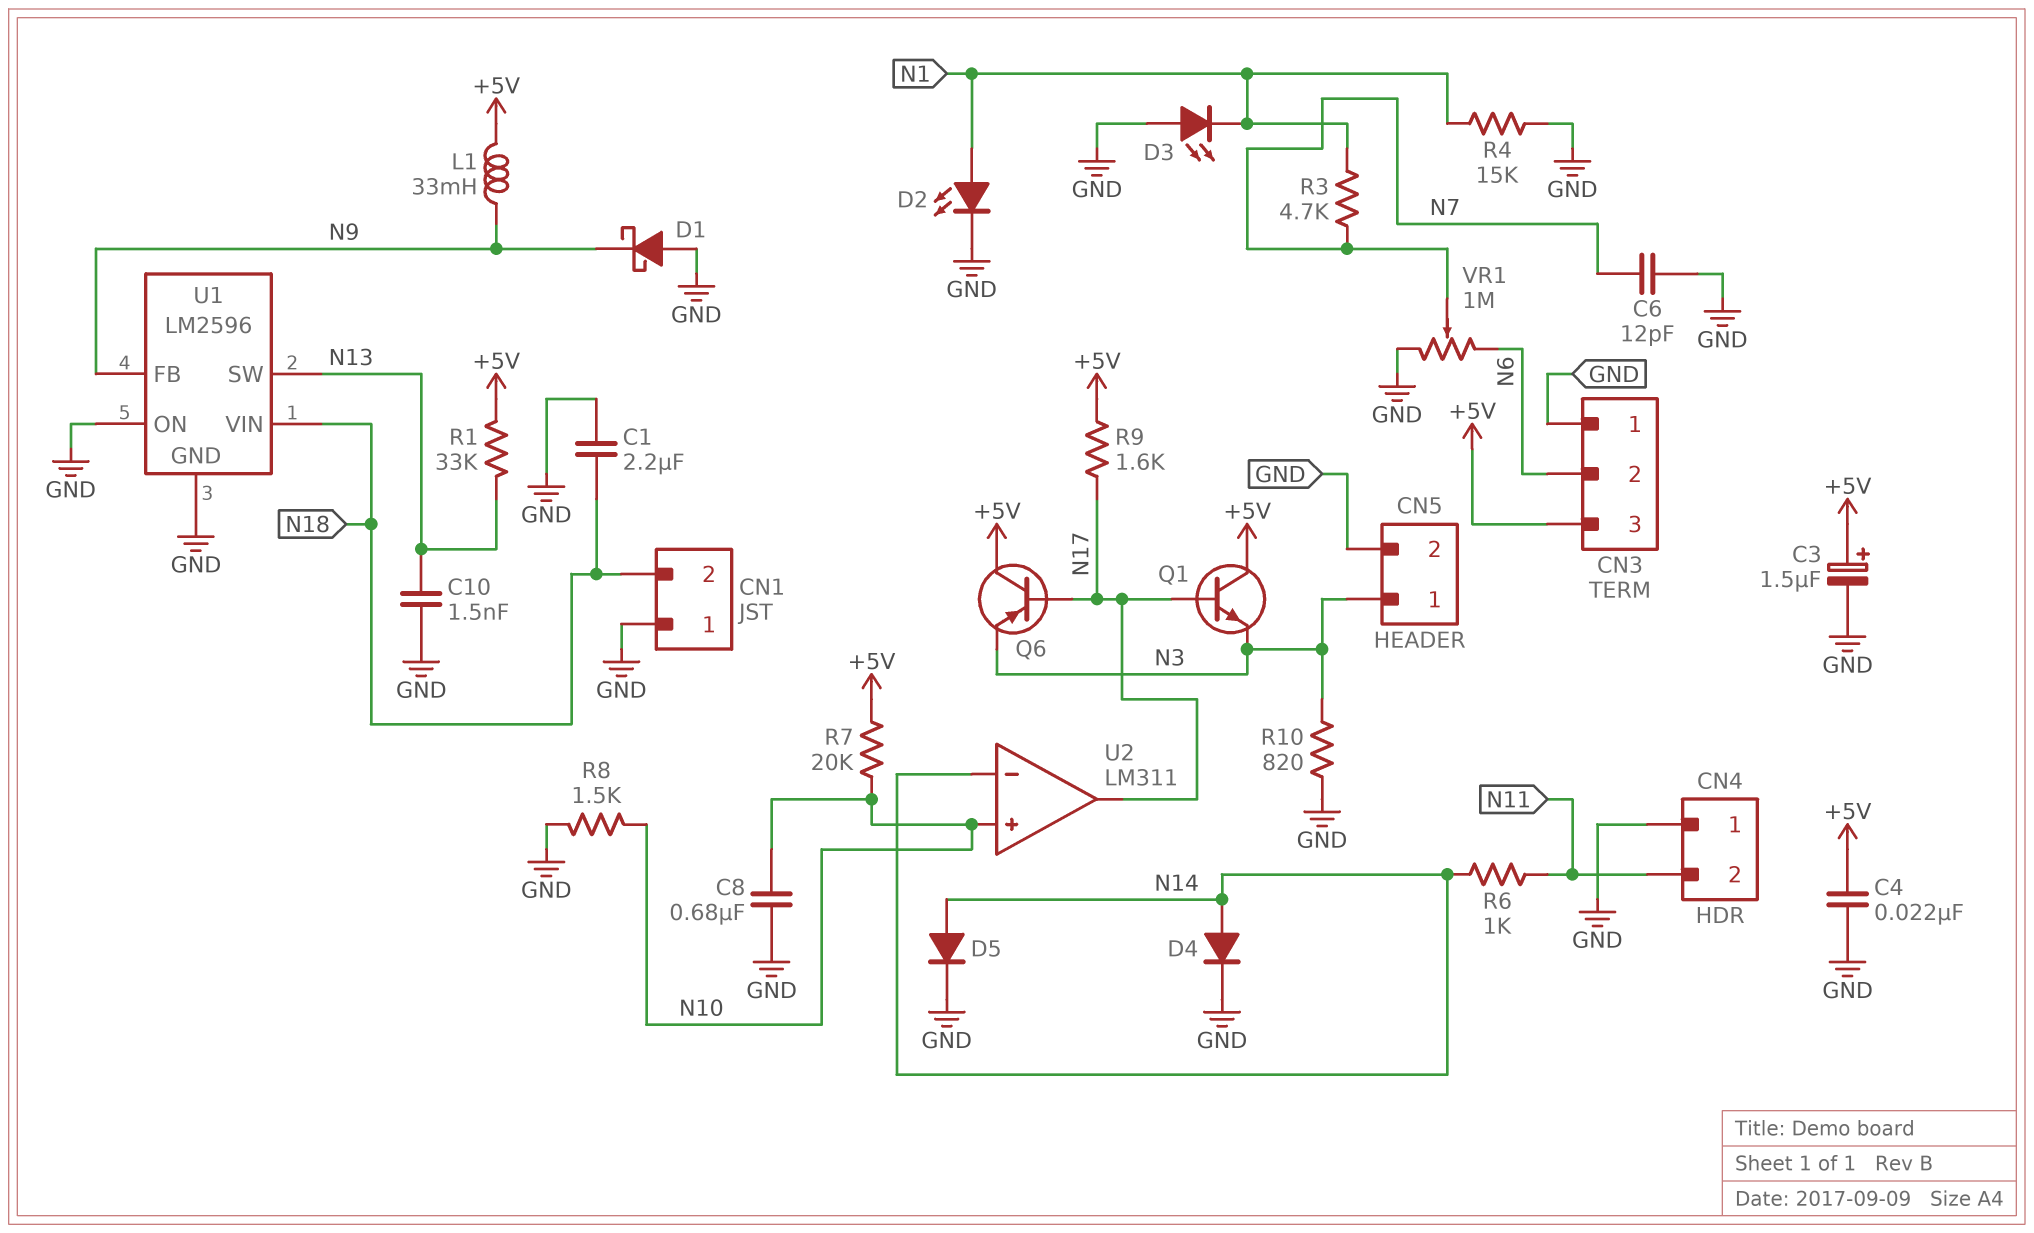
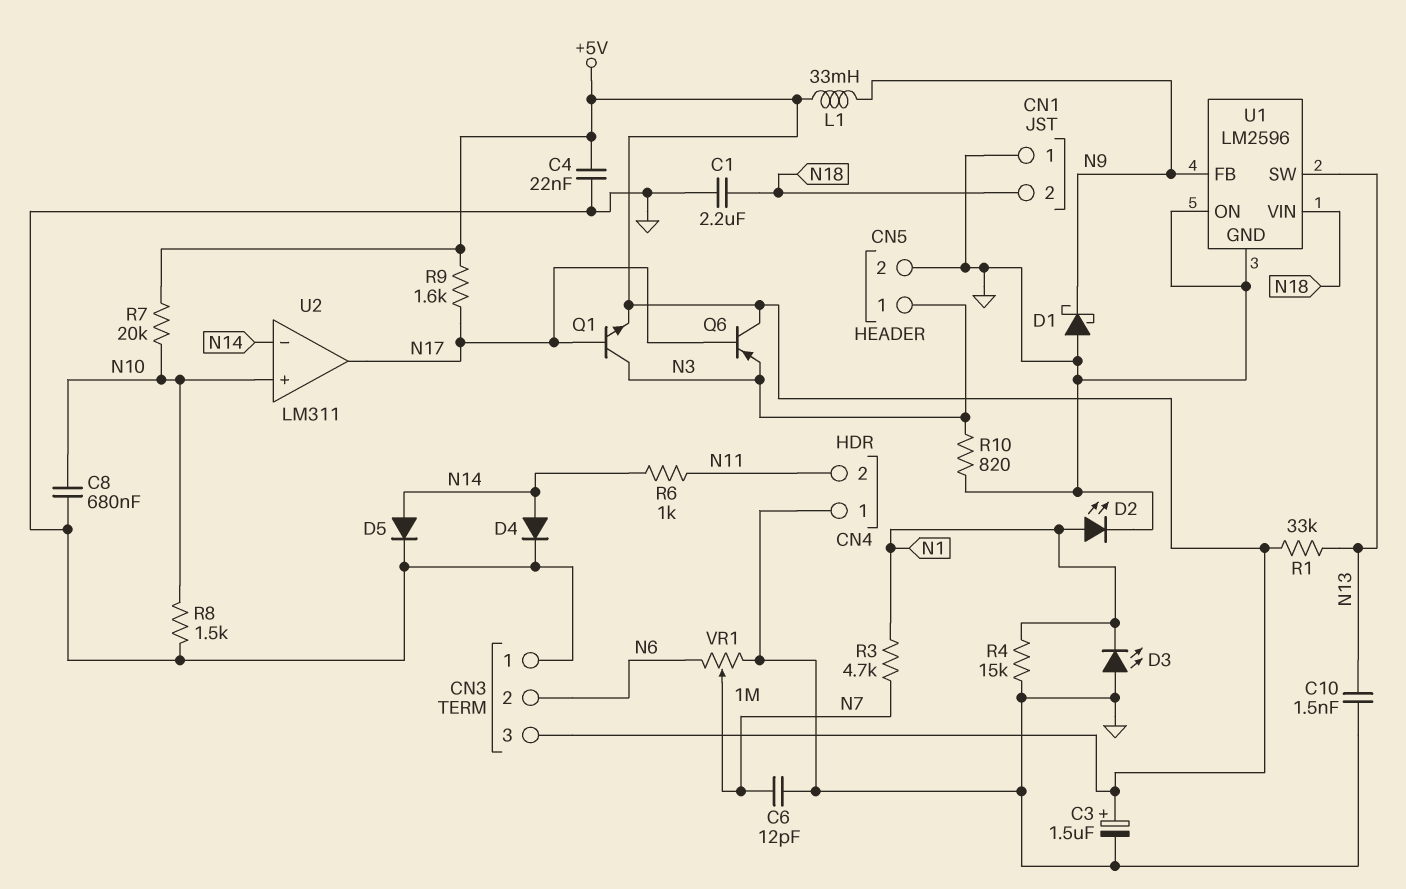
Q1: NPN (B N17, C +5V, E N3) -> NPN (B N17, C N3, E +5V)

